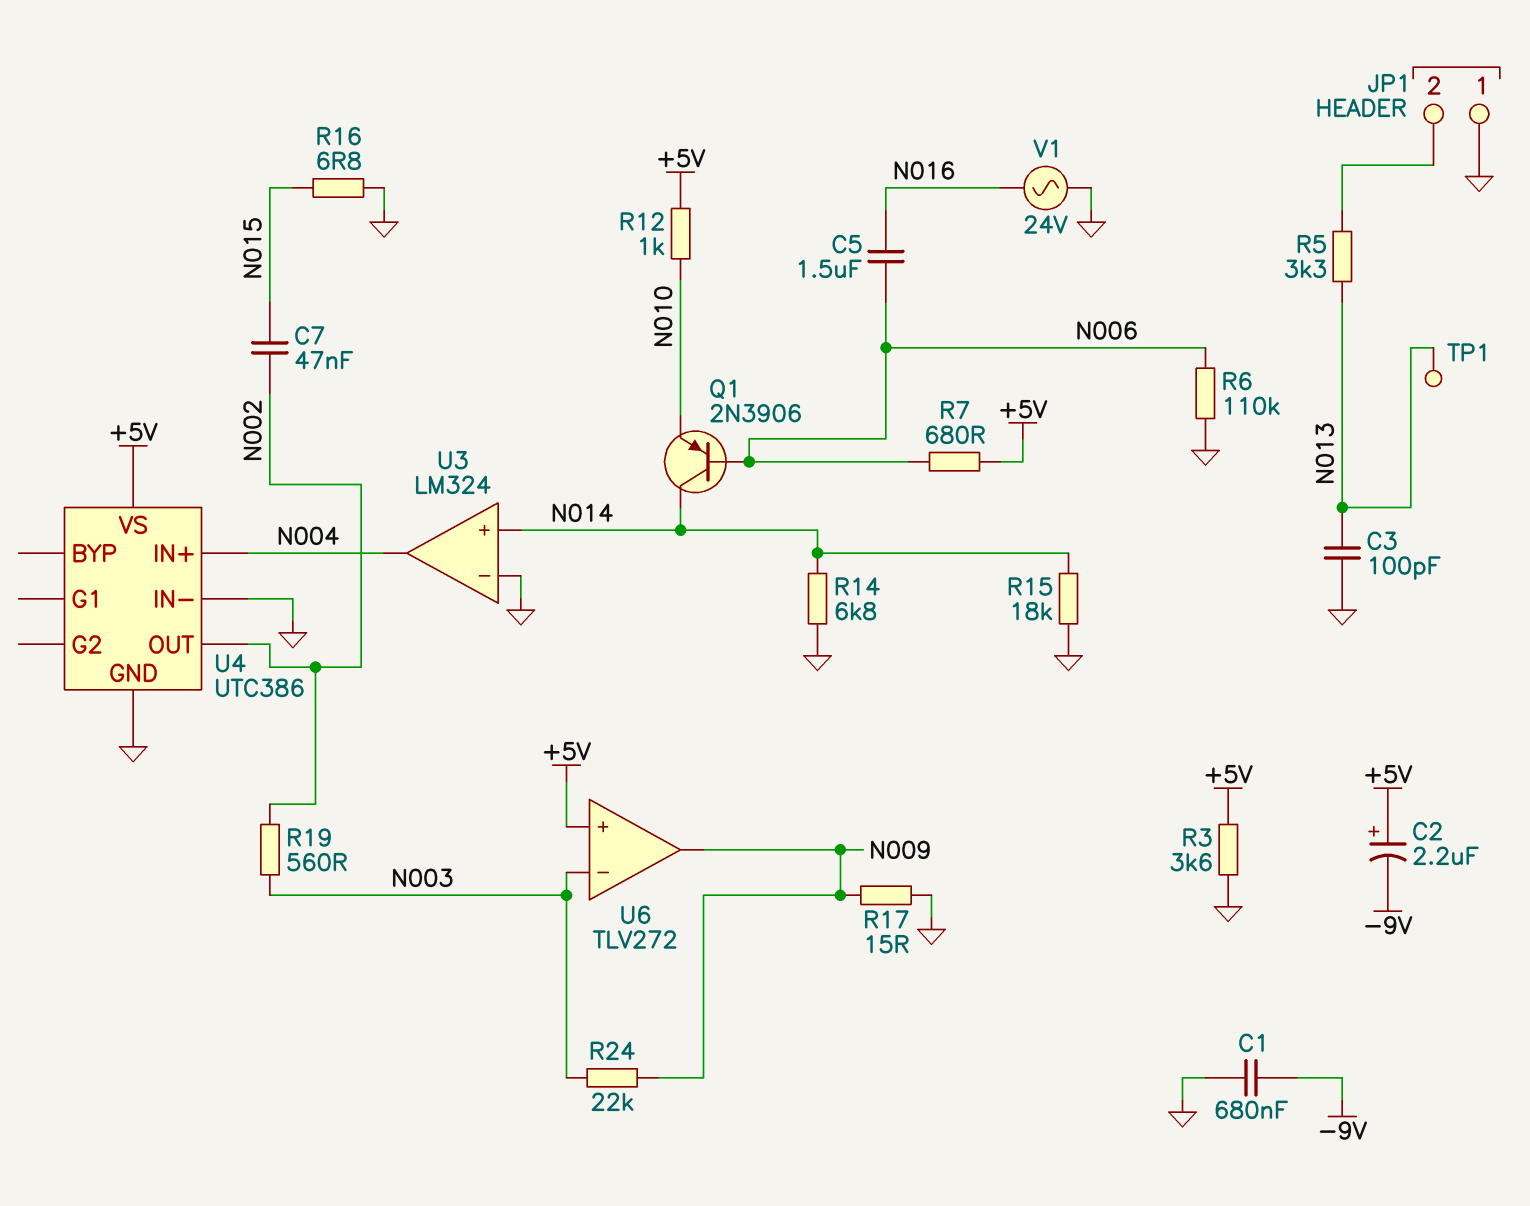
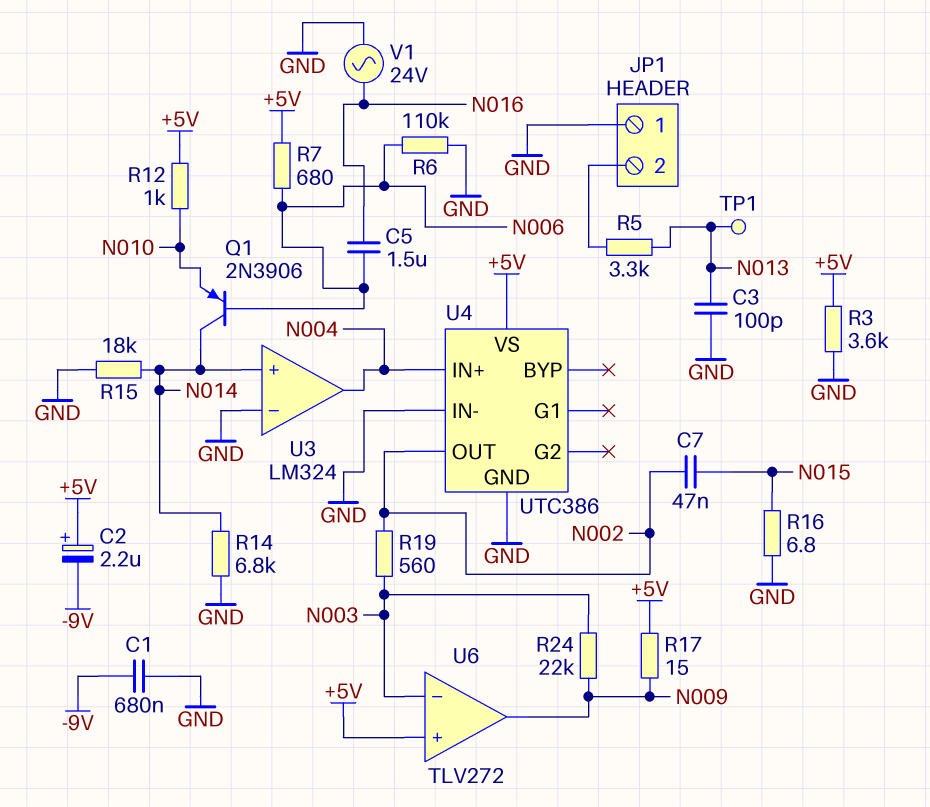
R17: 15 (GND, N009) -> 15 (+5V, N009)

